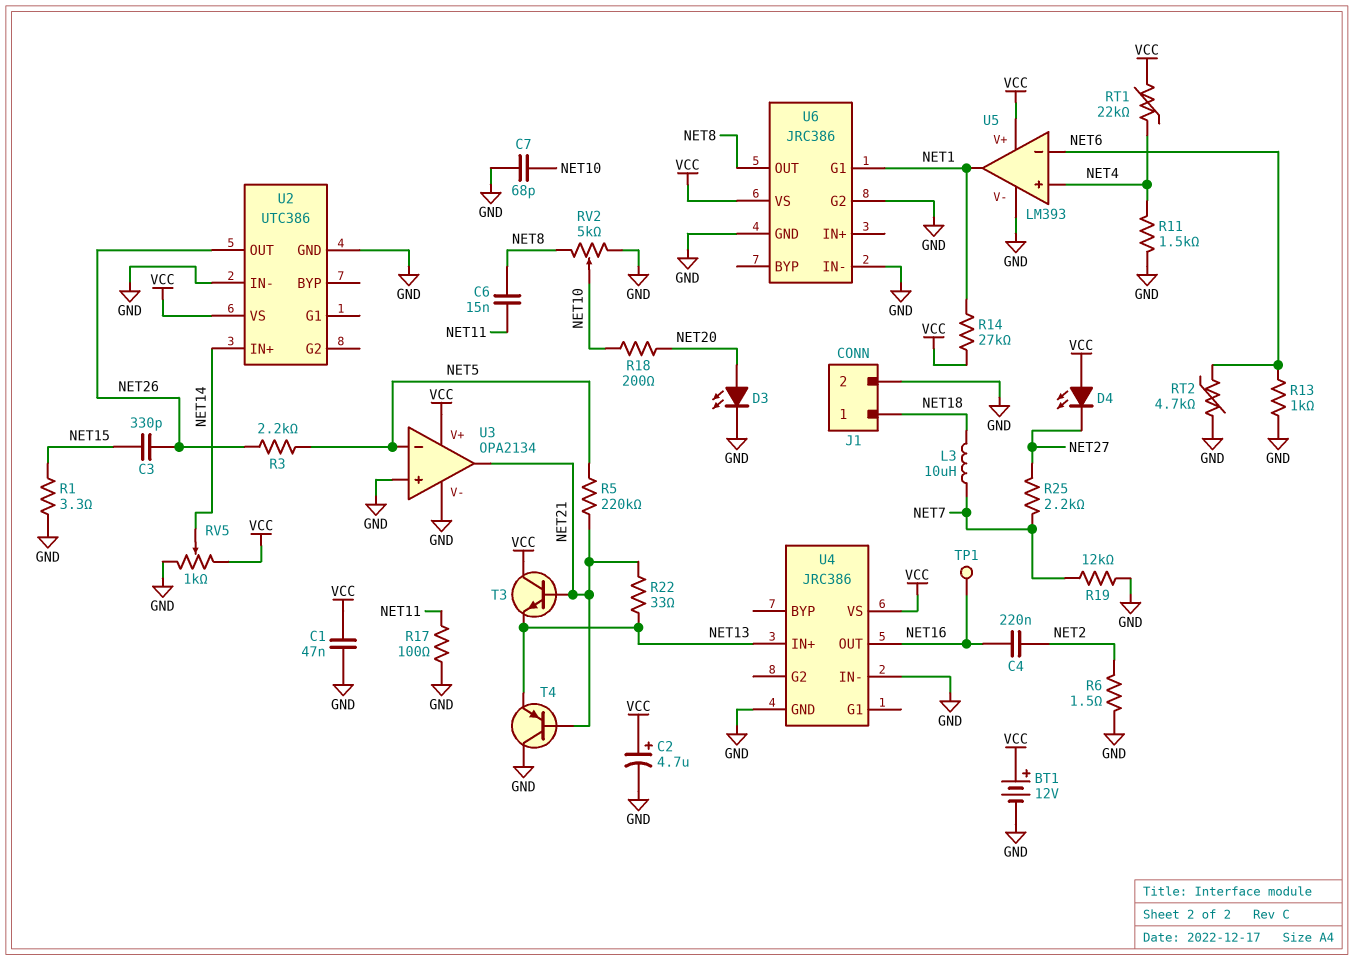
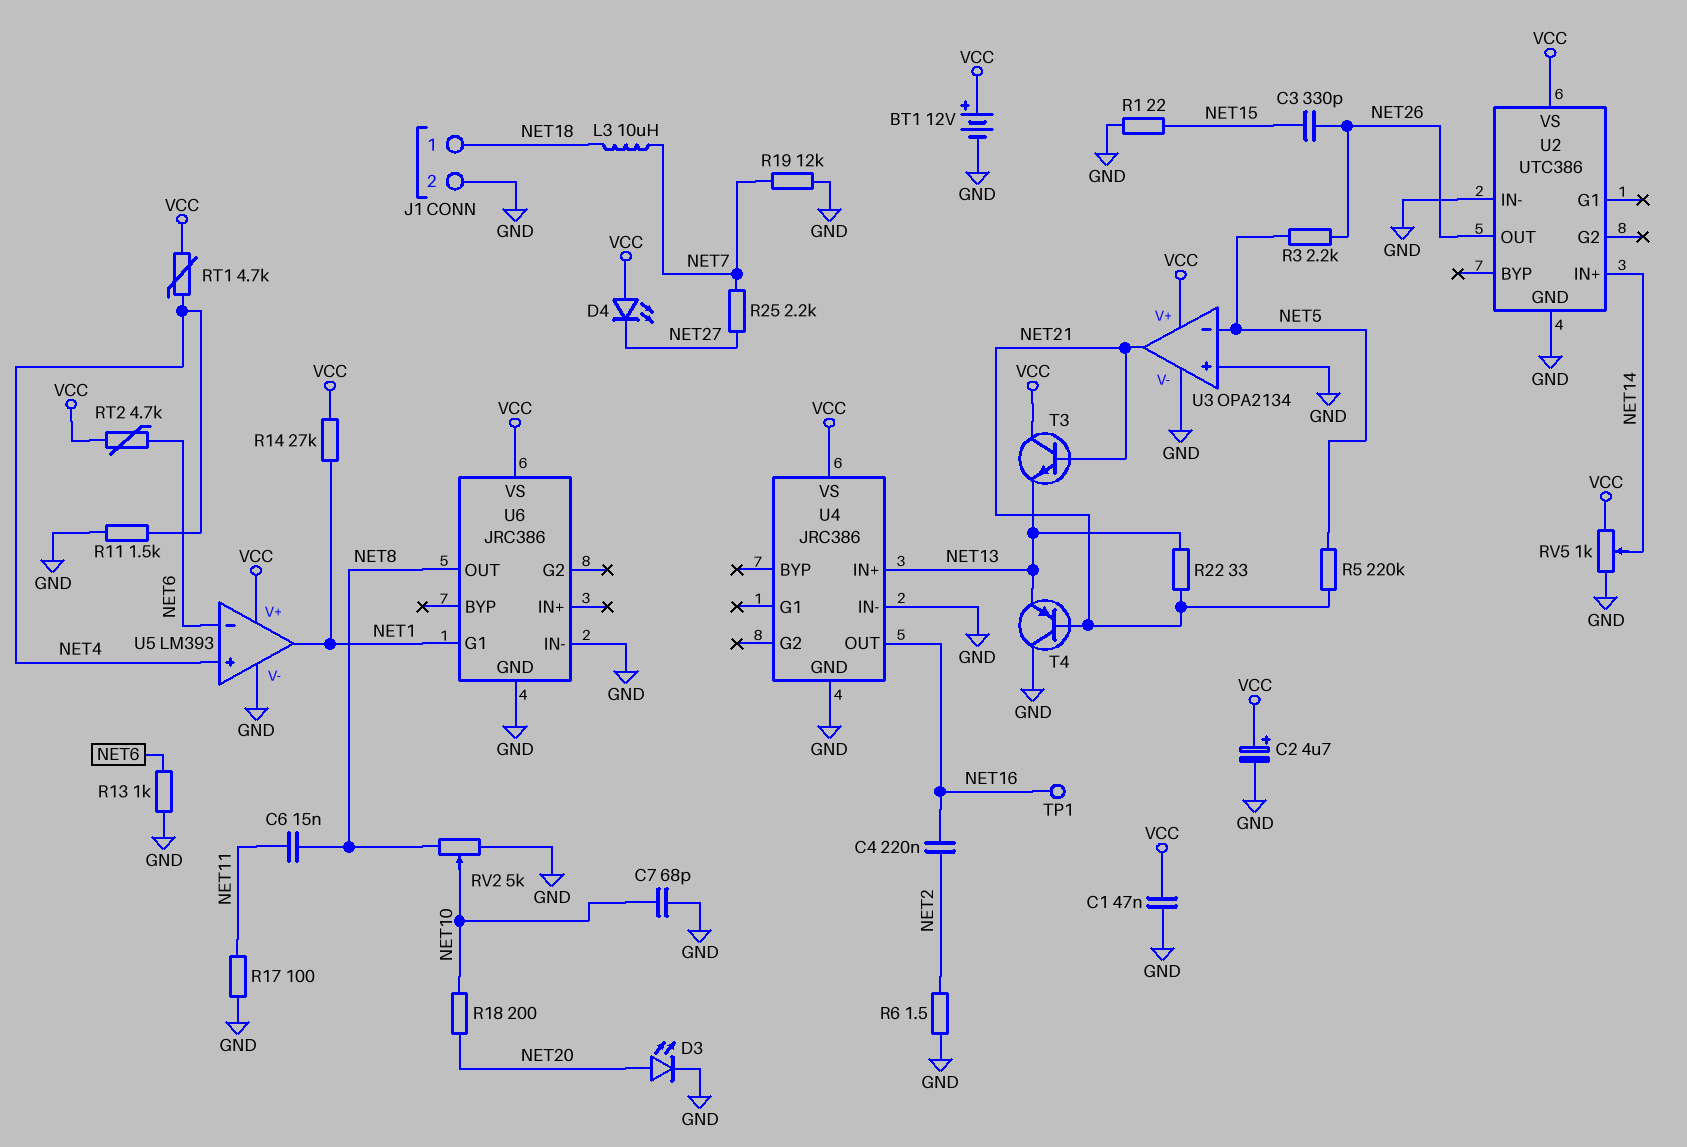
R1: 3.3 (GND, NET15) -> 22 (GND, NET15)
RT1: 22k (NET4, VCC) -> 4.7k (NET4, VCC)
RT2: 4.7k (GND, NET6) -> 4.7k (NET6, VCC)
U6 pin G2: GND -> none

